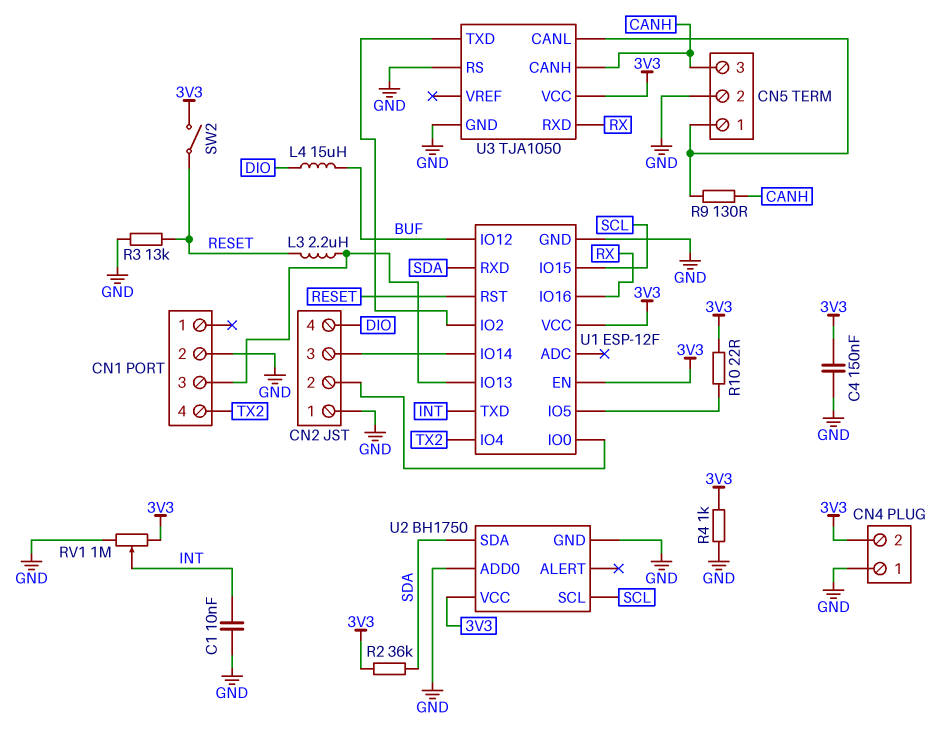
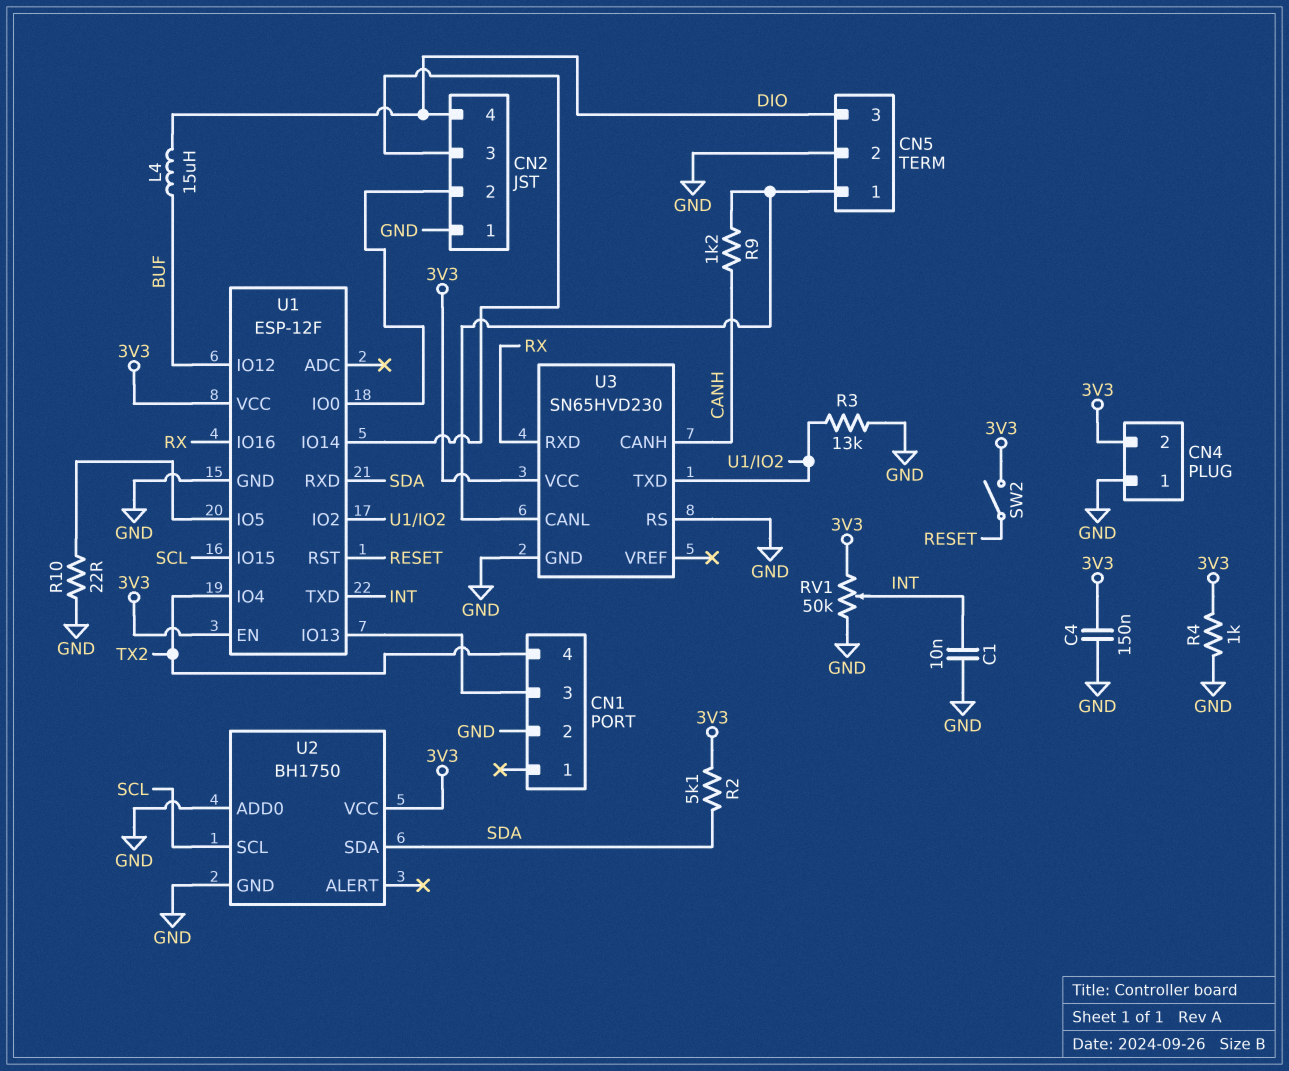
CN5 pin 3: CANH -> DIO
L3: 2.2uH (CN1/3, RESET) -> none
R2: 36k (3V3, SDA) -> 5.1k (3V3, SDA)
R3: 13k (GND, RESET) -> 13k (GND, U1/IO2)
R9: 130 (CANH, CN5/1) -> 1.2k (CANH, CN5/1)
R10: 22 (3V3, U1/IO5) -> 22 (GND, U1/IO5)
RV1: 1M (3V3, GND, wiper INT) -> 50k (3V3, GND, wiper INT)
U3: TJA1050 -> SN65HVD230

